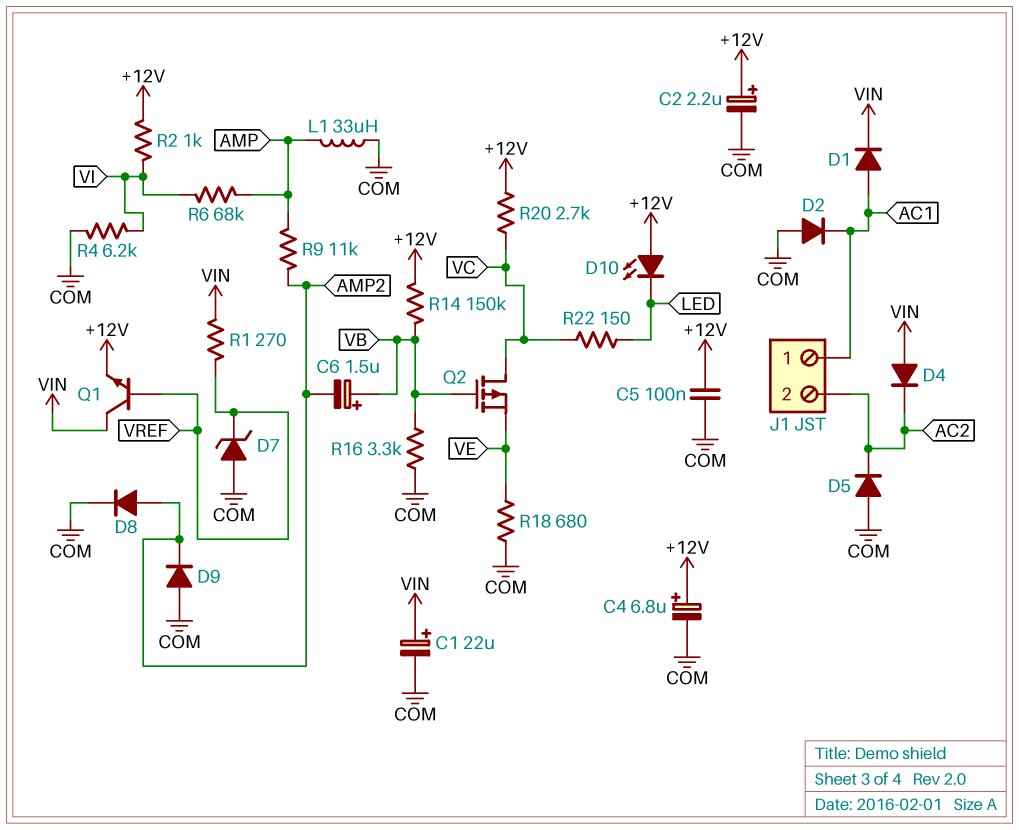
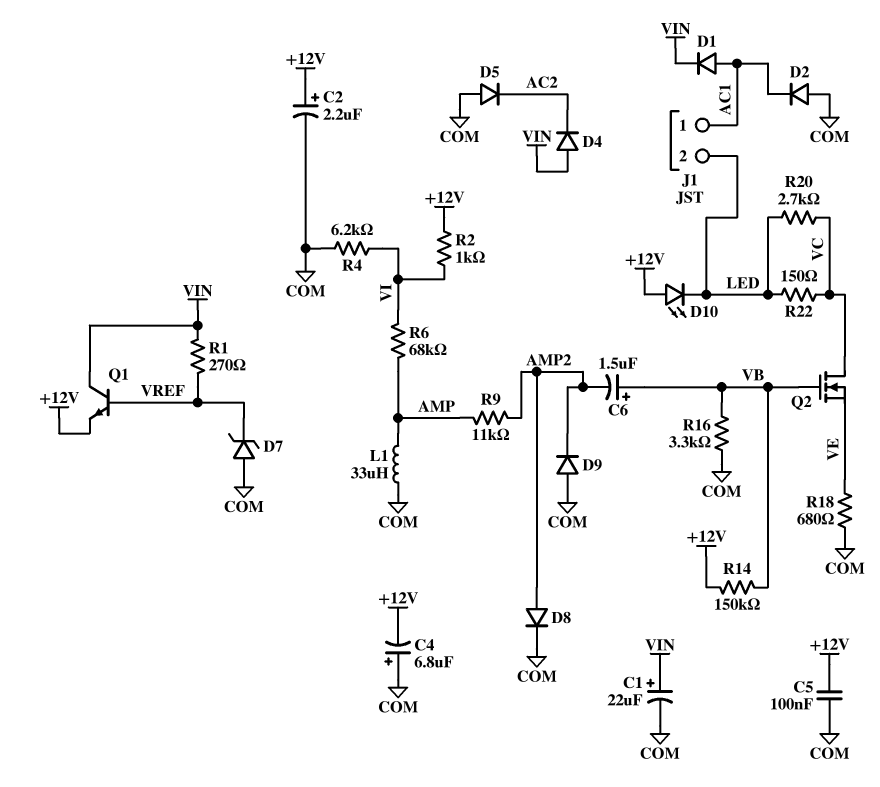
C4: 6.8uF (plus +12V, minus COM) -> 6.8uF (plus COM, minus +12V)
J1 pin 2: AC2 -> LED
Q2: PMOS (G VB, D VC, S VE) -> NMOS (G VB, D VC, S VE)
R20: 2.7k (+12V, VC) -> 2.7k (LED, VC)

